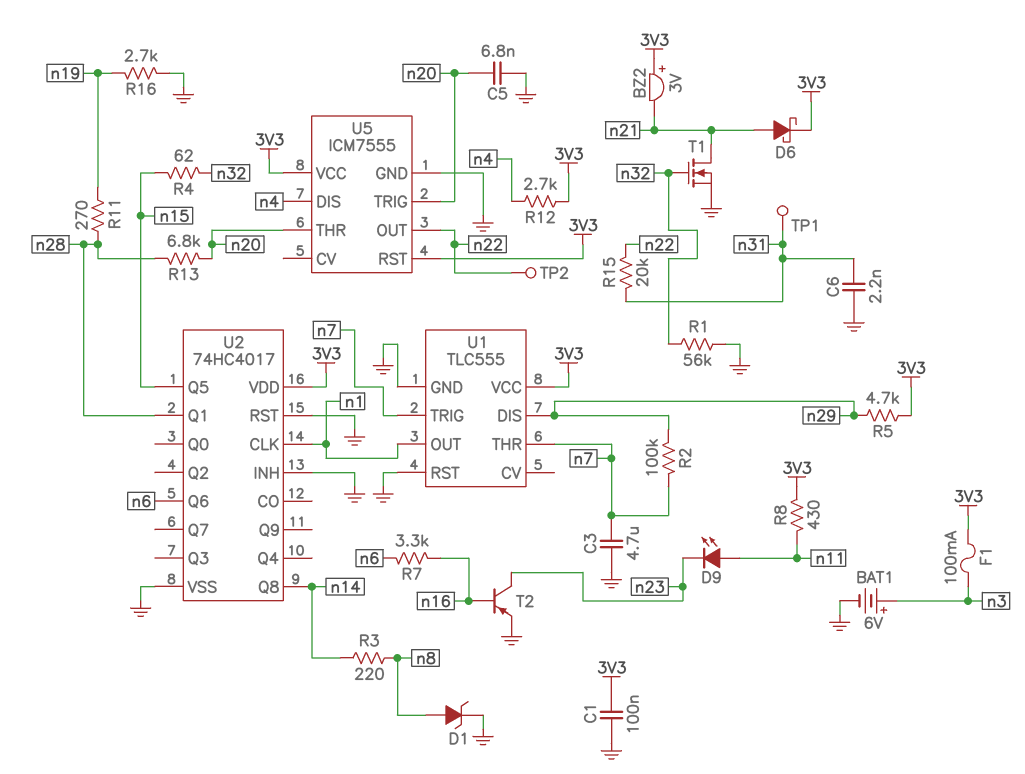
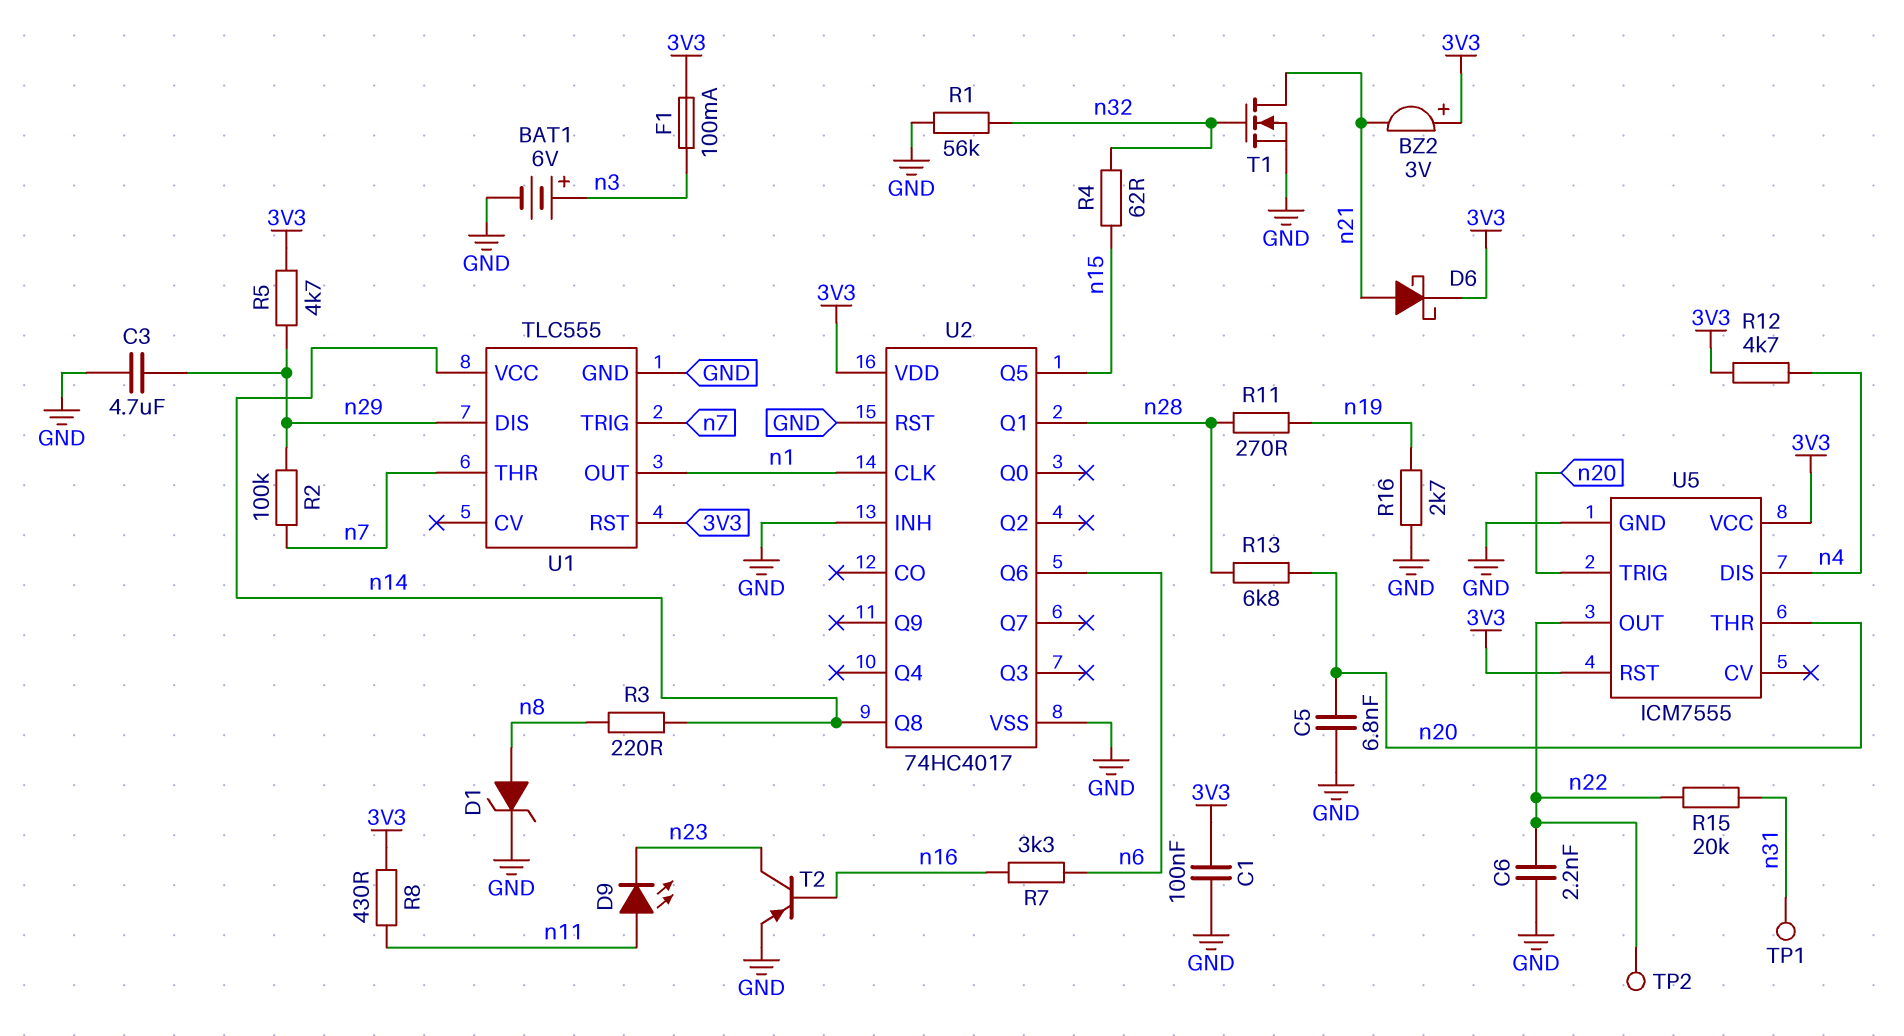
C3: 4.7uF (GND, n7) -> 4.7uF (GND, n29)
C6: 2.2nF (GND, n31) -> 2.2nF (GND, n22)
R12: 2.7k (3V3, n4) -> 4.7k (3V3, n4)
U1 pin RST: GND -> 3V3
U1 pin VCC: 3V3 -> n14

